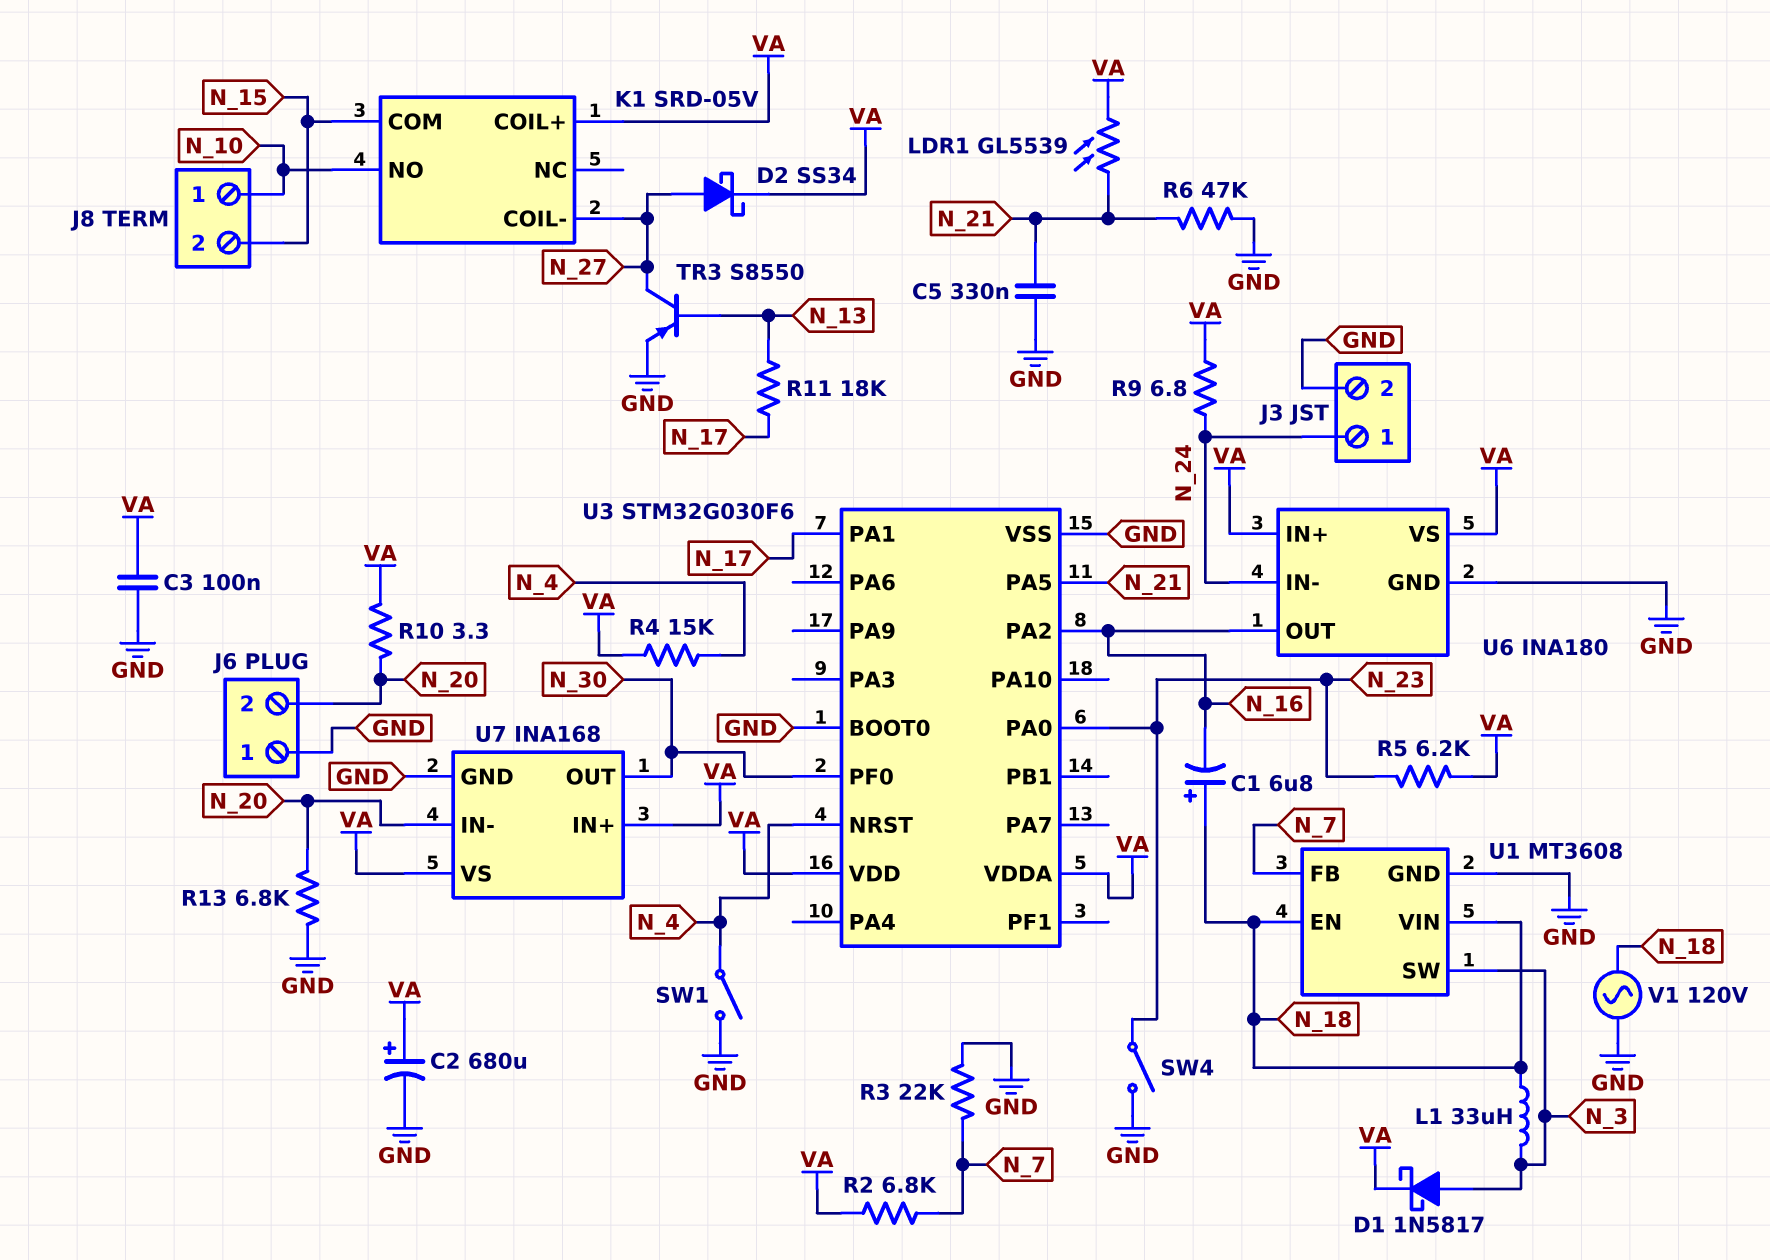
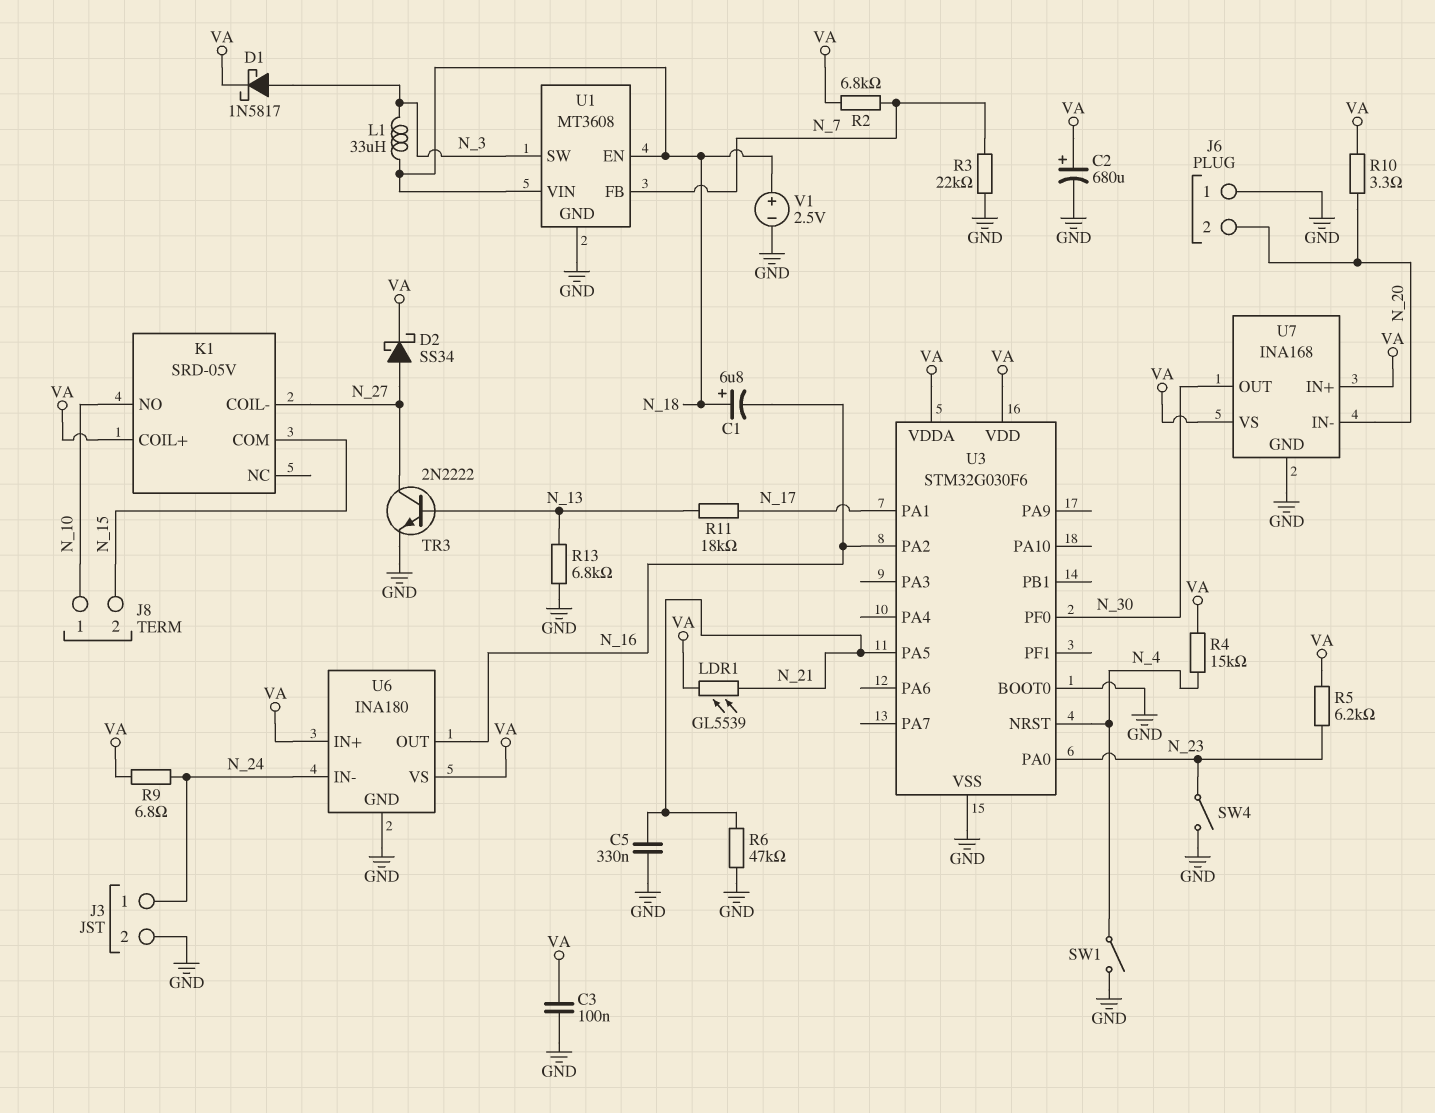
R13: 6.8k (GND, N_20) -> 6.8k (GND, N_13)
TR3: PNP S8550 (B N_13, C N_27, E GND) -> NPN 2N2222 (B N_13, C N_27, E GND)
V1: AC 120V (GND, N_18) -> 2.5V (plus N_18, minus GND)

